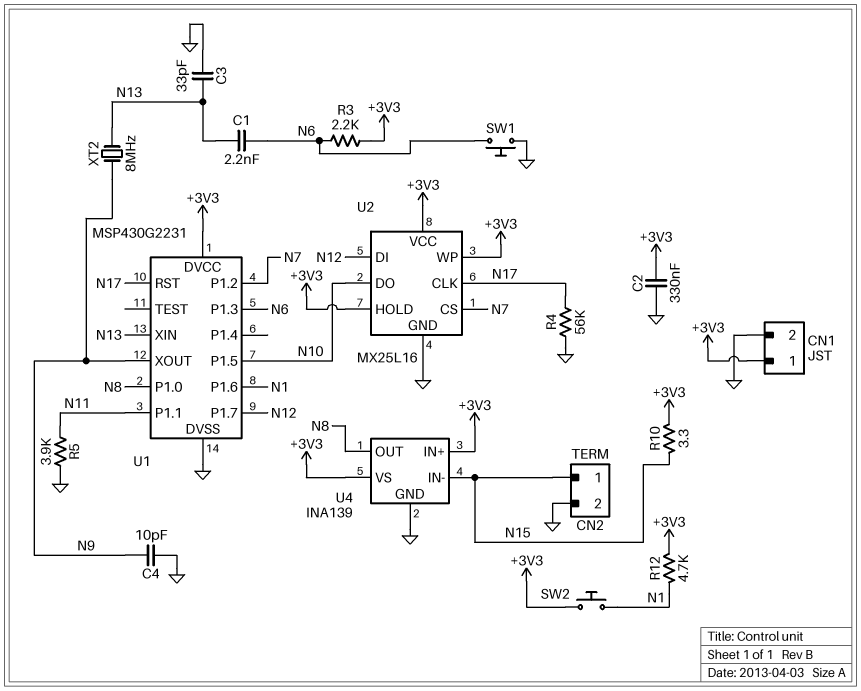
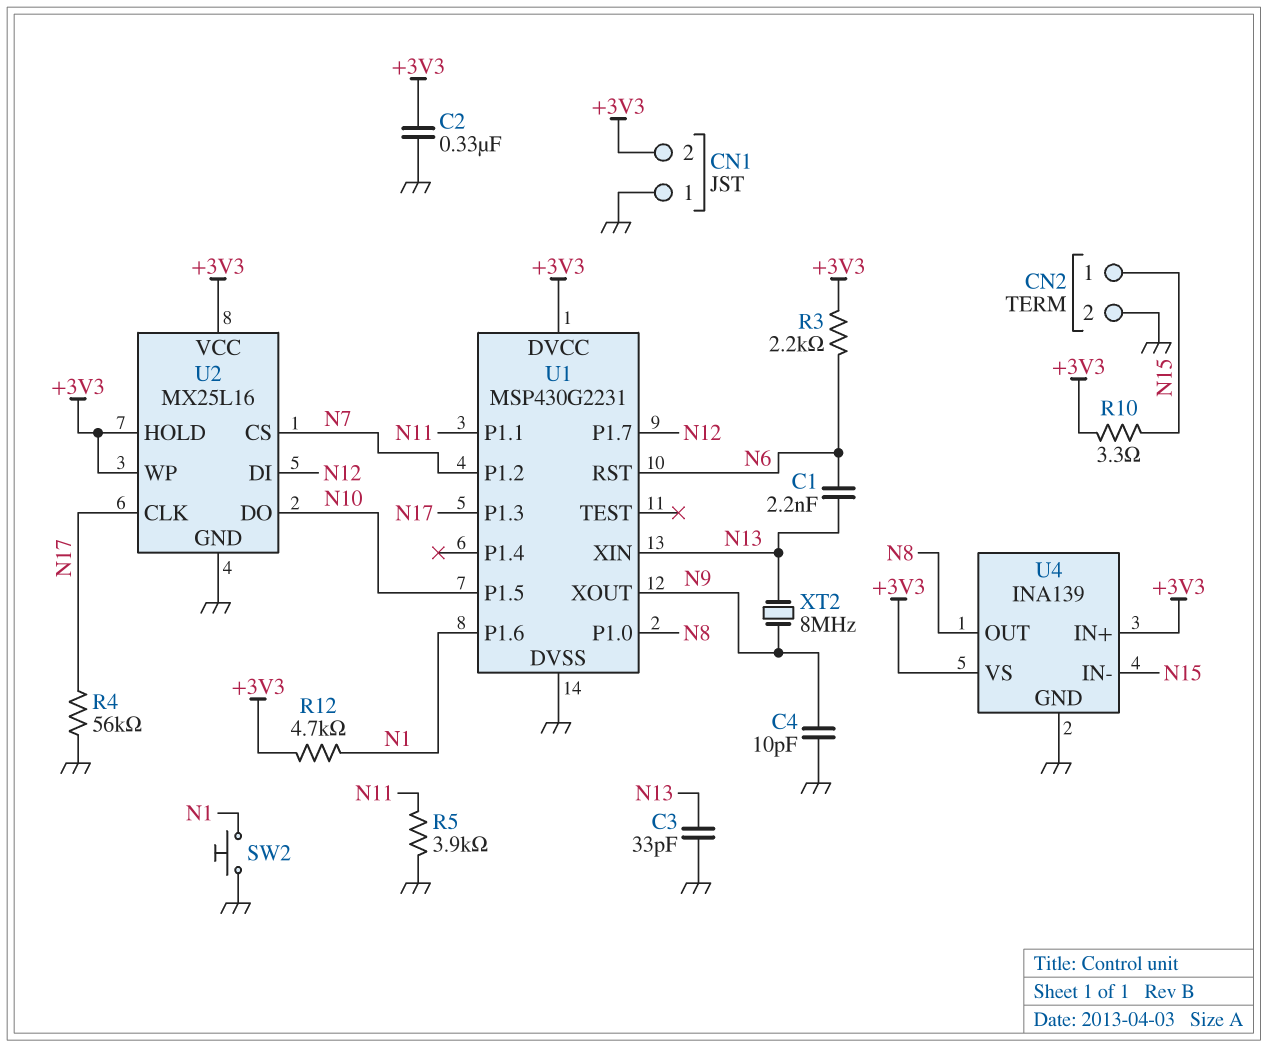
CN1 pin 1: +3V3 -> GND
CN1 pin 2: GND -> +3V3
SW1: button (GND, N6) -> none
SW2: button (+3V3, N1) -> button (GND, N1)
U1 pin P1.3: N6 -> N17
U1 pin RST: N17 -> N6

